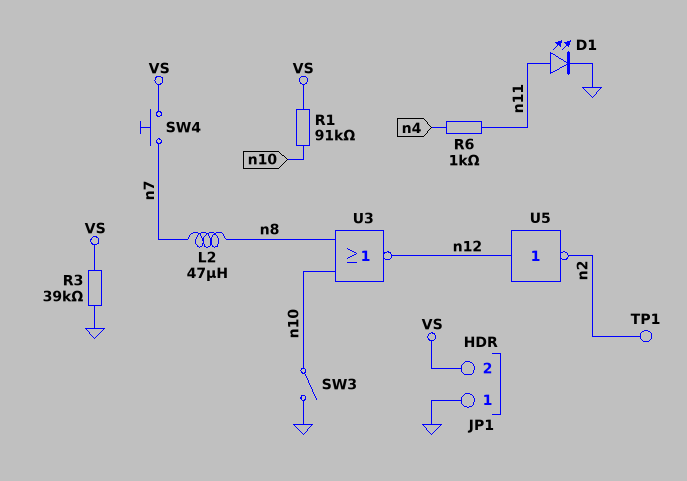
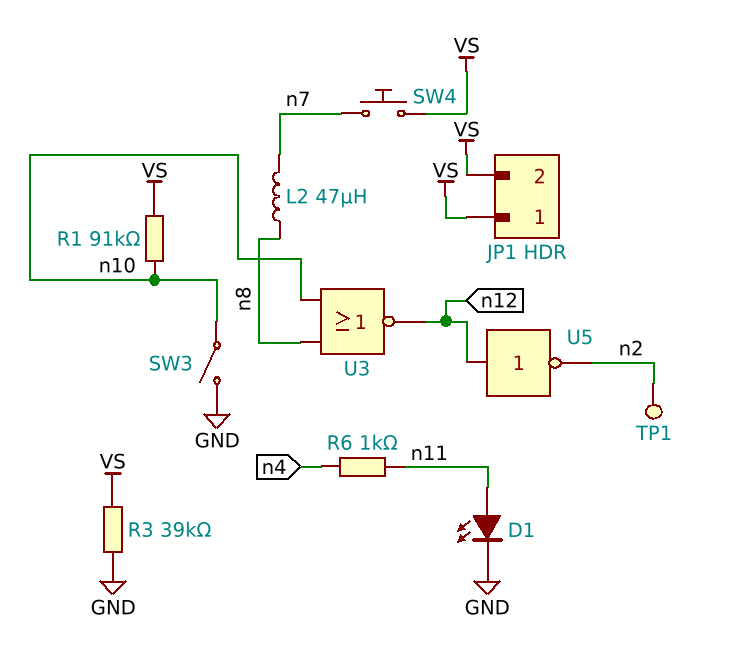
JP1 pin 1: GND -> VS

